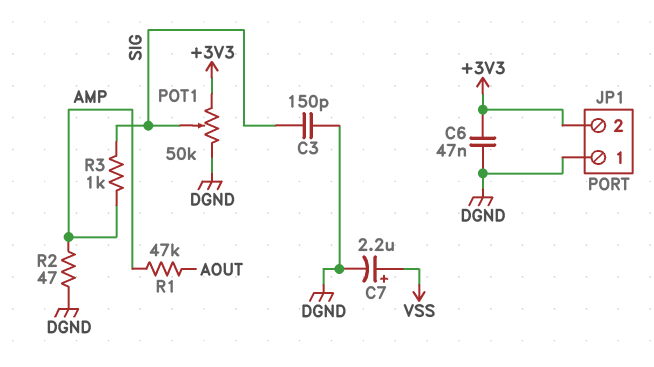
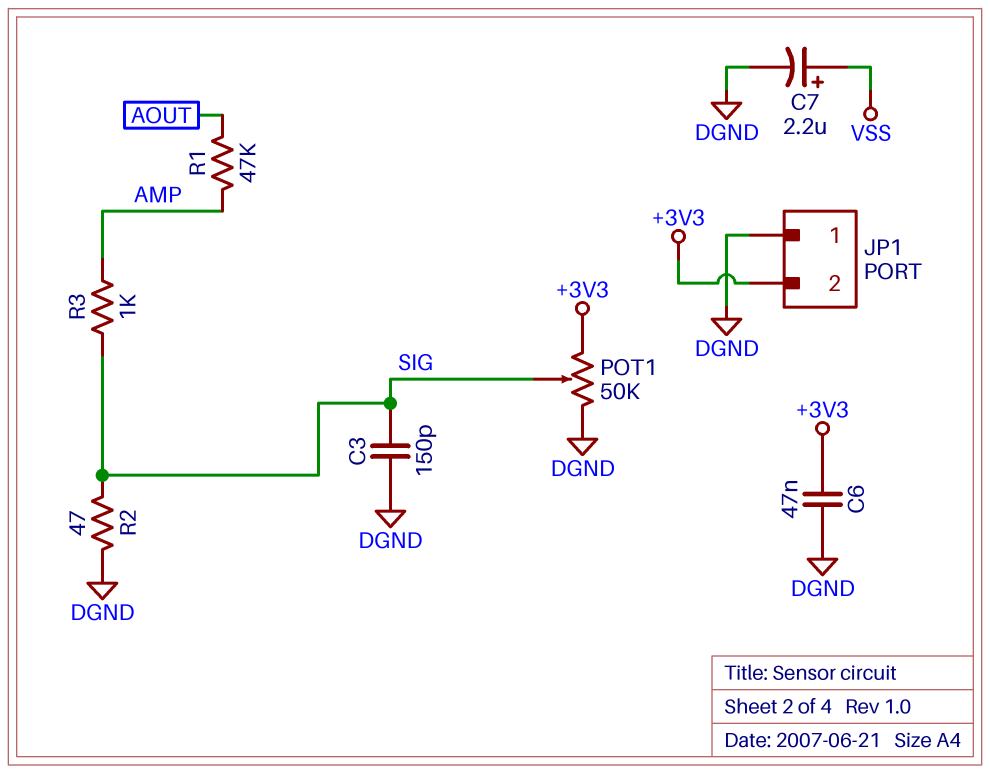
R2: 47 (AMP, DGND) -> 47 (DGND, SIG)

